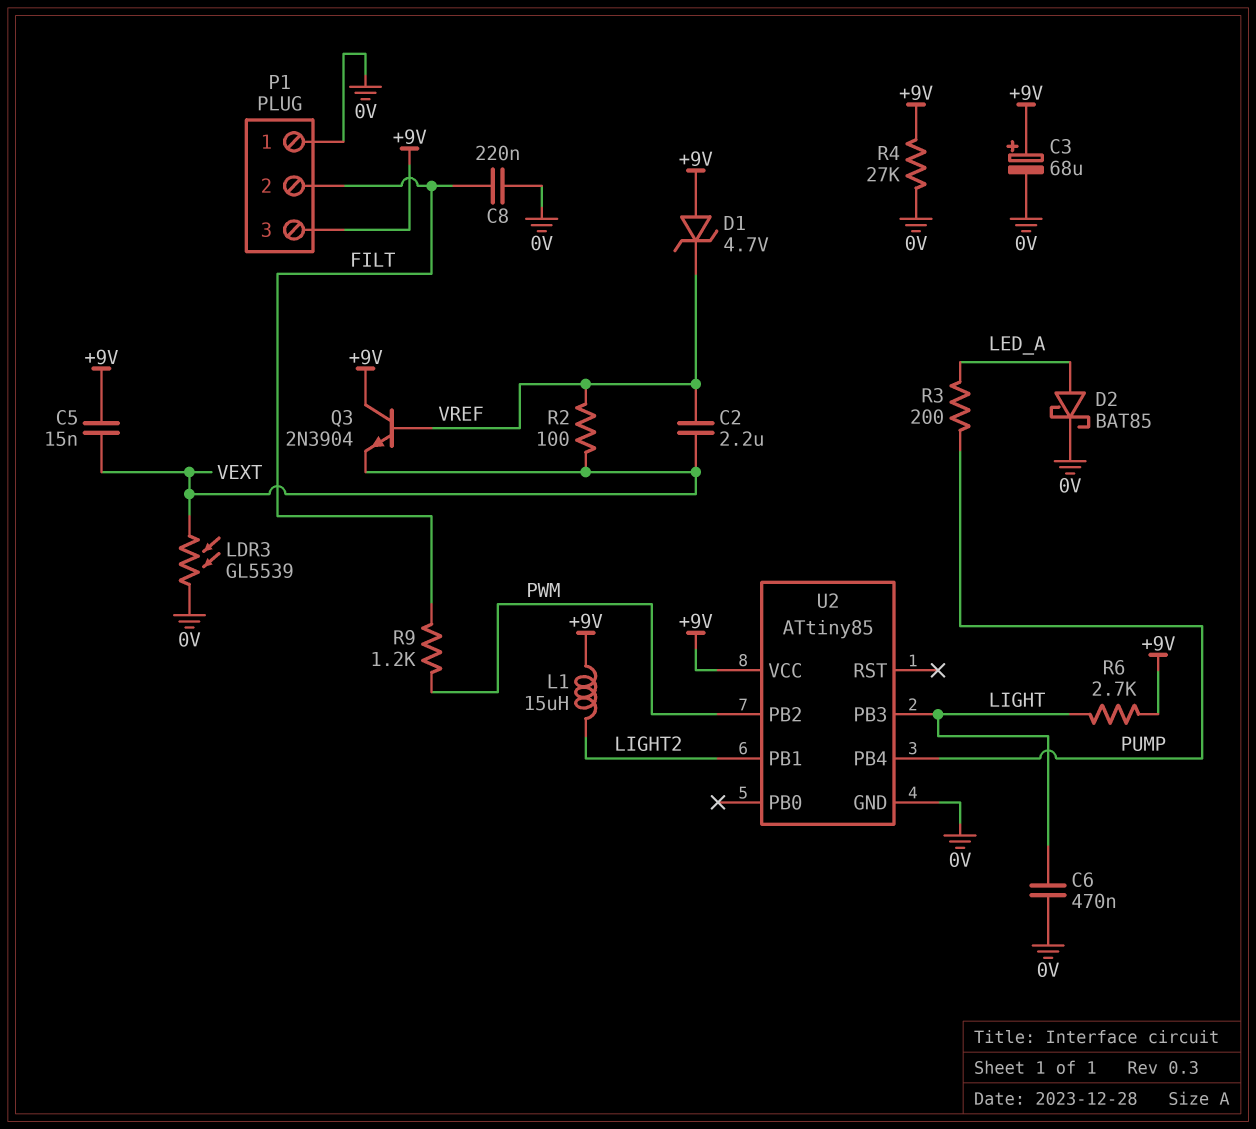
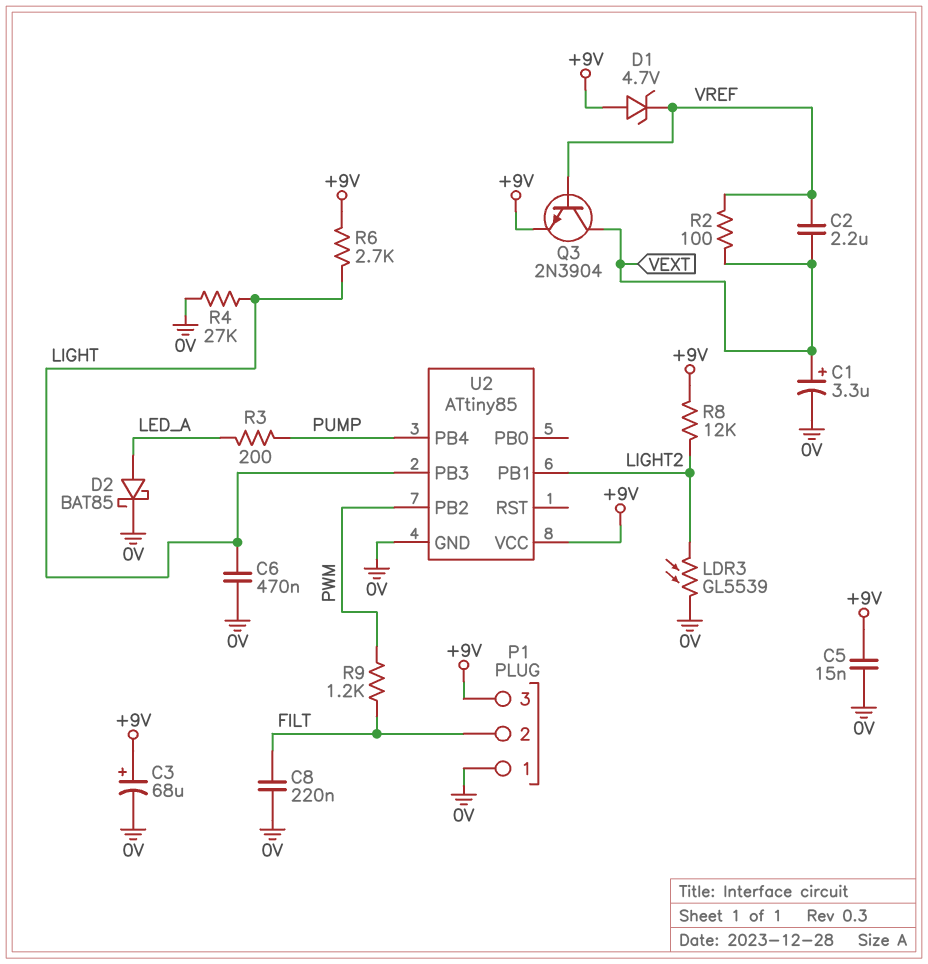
C1: none -> 3.3uF (plus VEXT, minus 0V)
C5: 15nF (+9V, VEXT) -> 15nF (+9V, 0V)
L1: 15uH (+9V, LIGHT2) -> none
LDR3: GL5539 (0V, VEXT) -> GL5539 (0V, LIGHT2)
Q3: NPN 2N3904 (B VREF, C +9V, E VEXT) -> NPN 2N3904 (B VREF, C VEXT, E +9V)
R4: 27k (+9V, 0V) -> 27k (0V, LIGHT)
R8: none -> 12k (+9V, LIGHT2)

